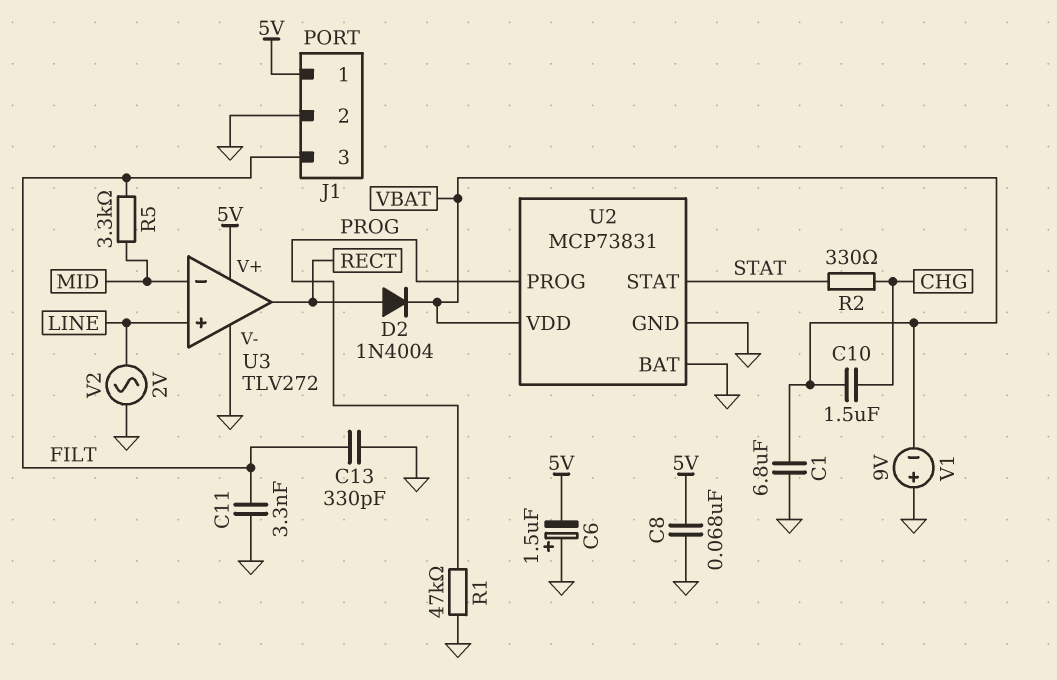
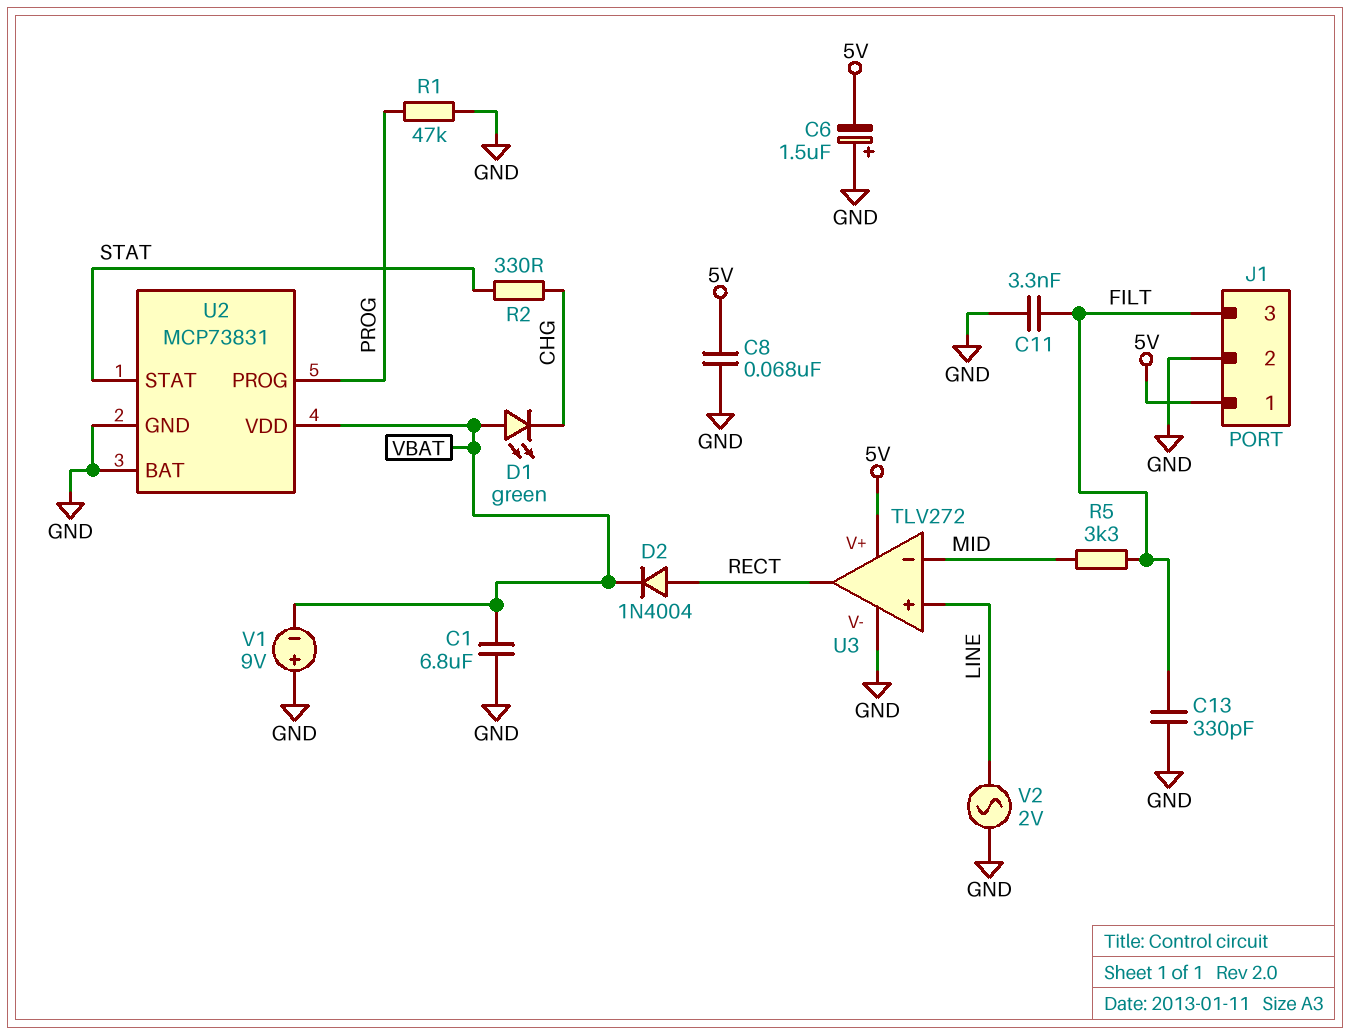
C10: 1.5uF (CHG, VBAT) -> none
D1: none -> LED green (A VBAT, K CHG)

